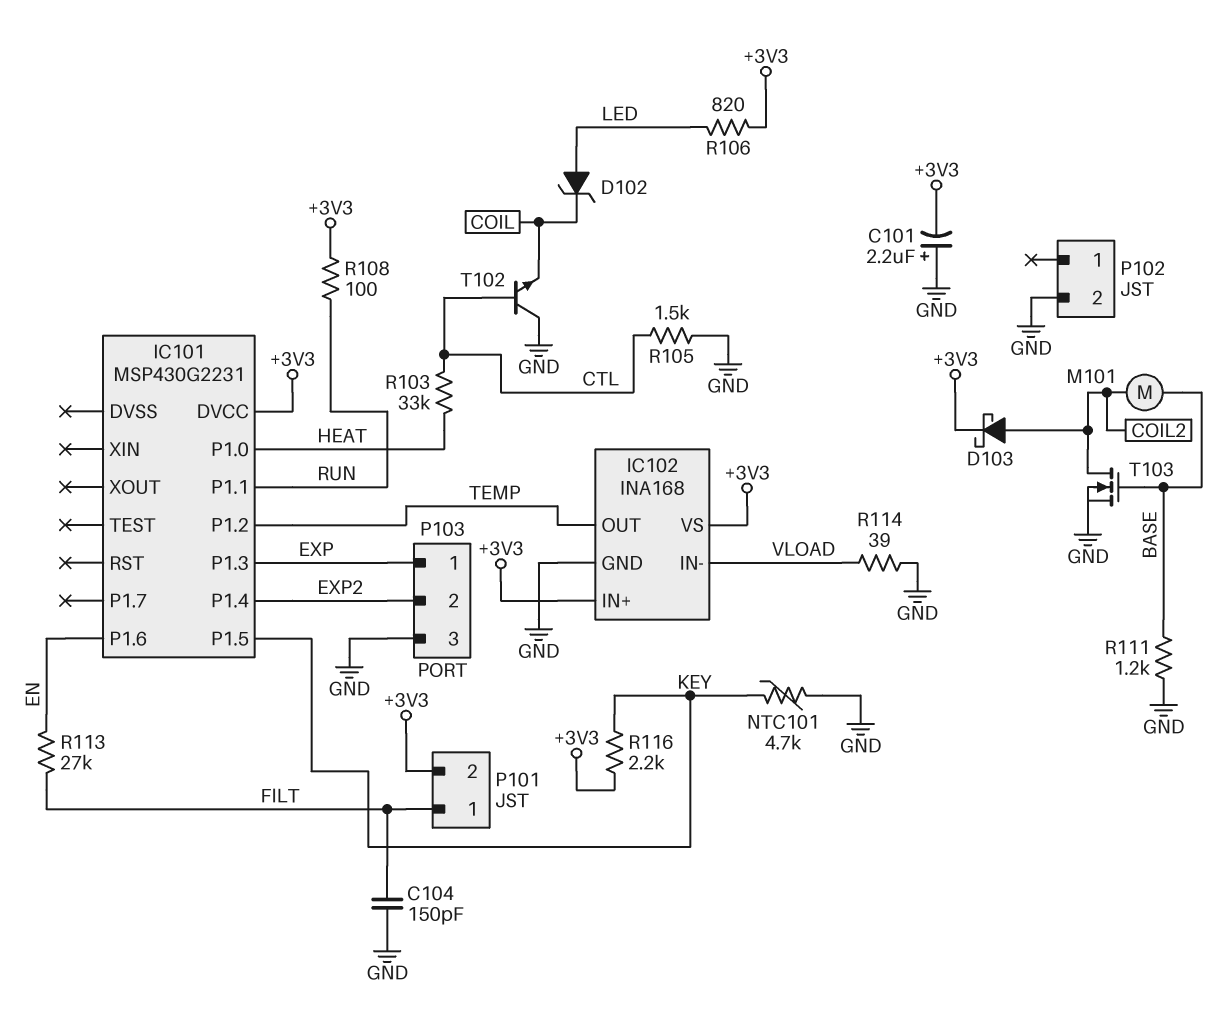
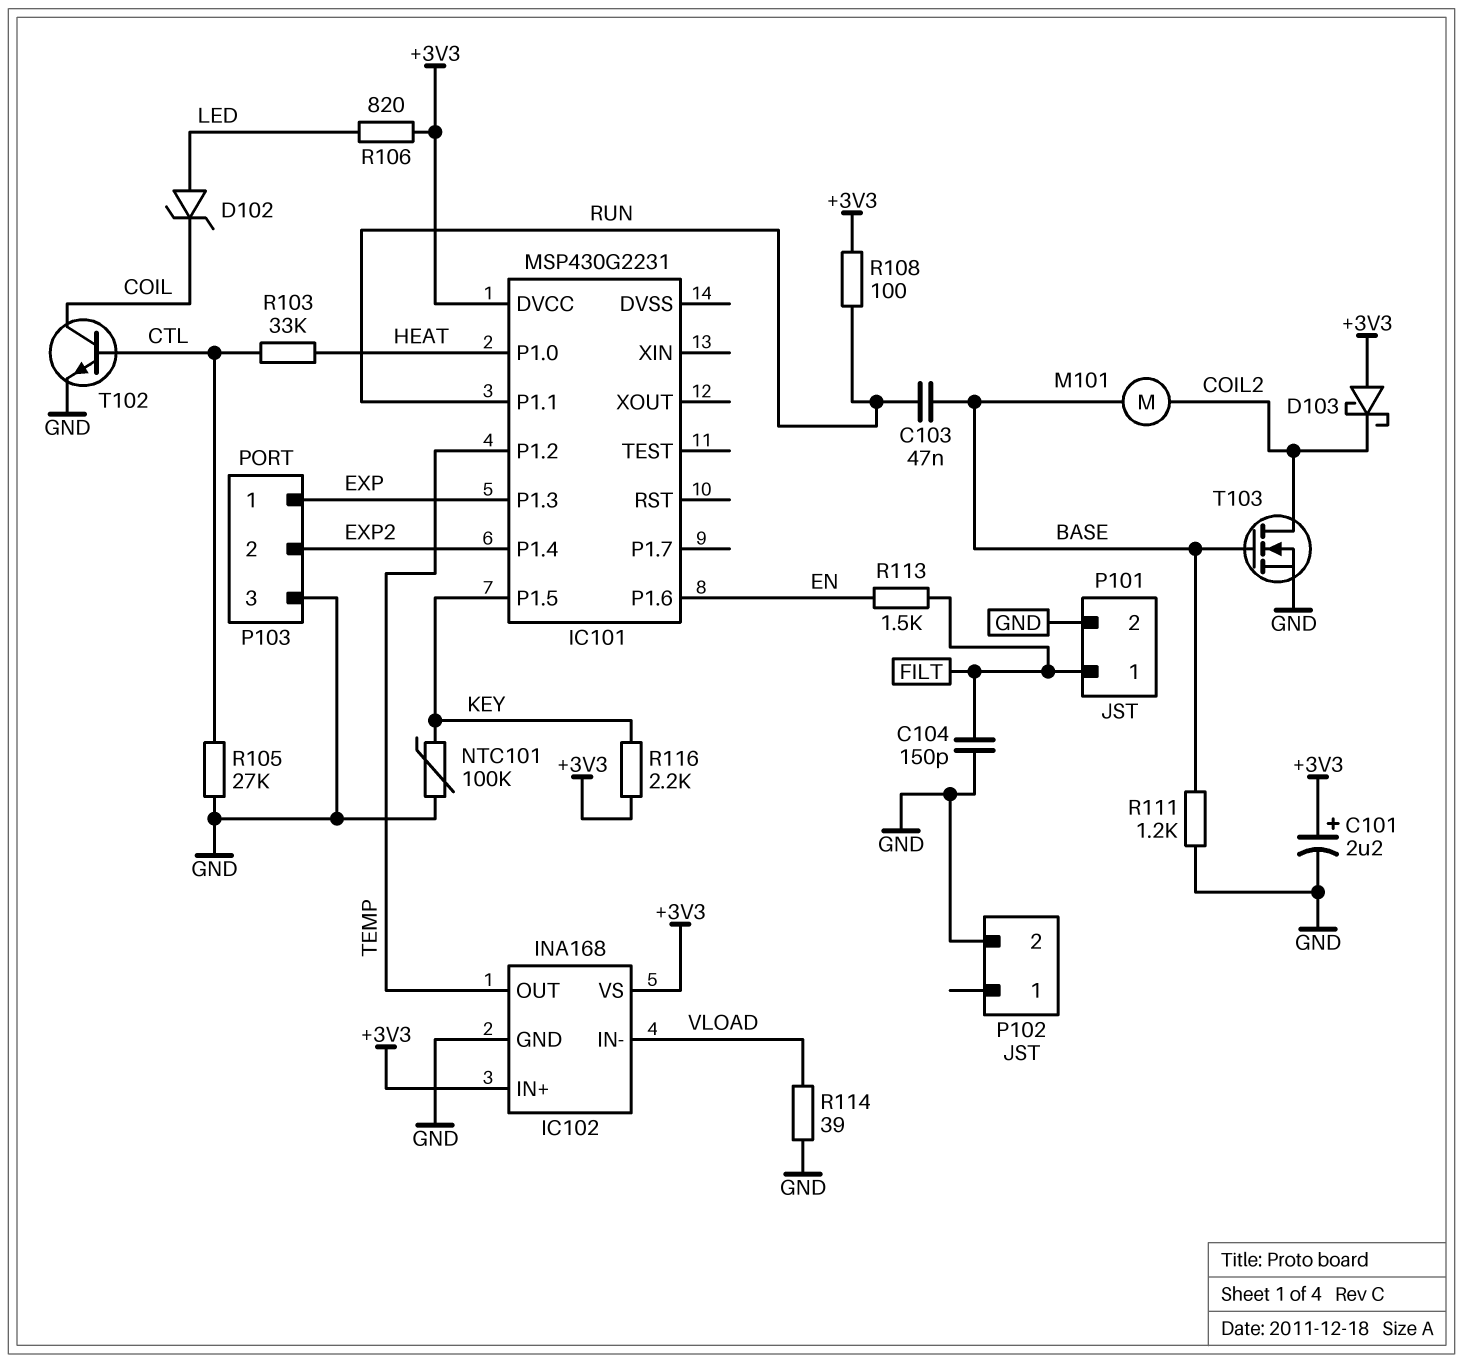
C101: 2.2uF (plus GND, minus +3V3) -> 2.2uF (plus +3V3, minus GND)
C103: none -> 47nF (BASE, RUN)
D103: schottky (A COIL2, K +3V3) -> schottky (A +3V3, K COIL2)
NTC101: 4.7k (GND, KEY) -> 100k (GND, KEY)
P101 pin 2: +3V3 -> GND
R105: 1.5k (CTL, GND) -> 27k (CTL, GND)
R113: 27k (EN, FILT) -> 1.5k (EN, FILT)
T102: NPN (B CTL, C GND, E COIL) -> NPN (B CTL, C COIL, E GND)

